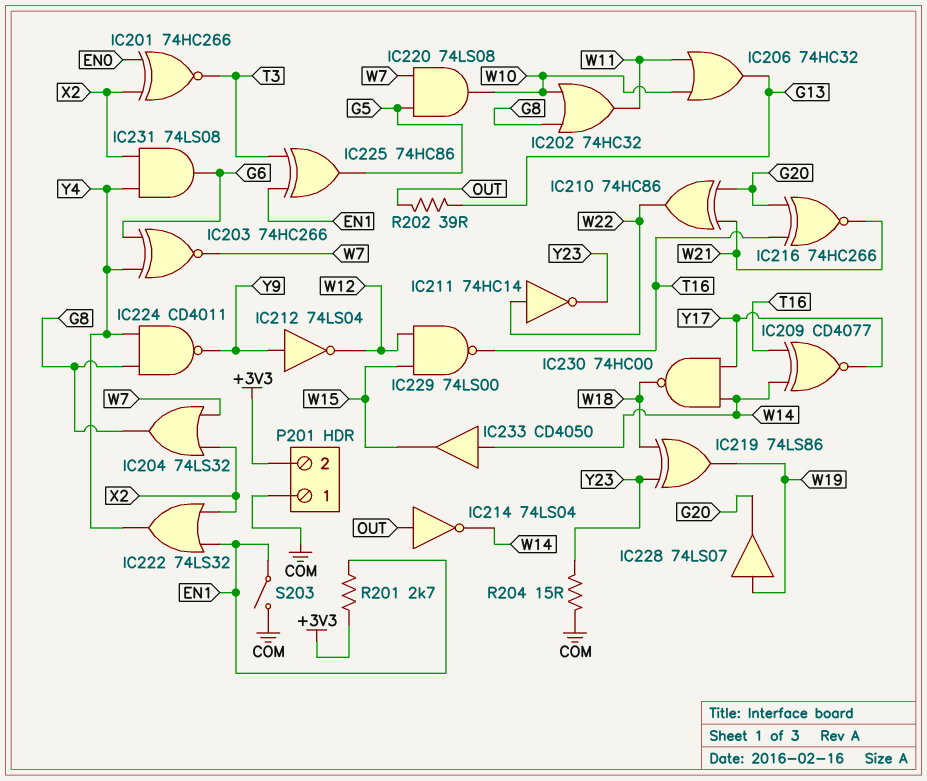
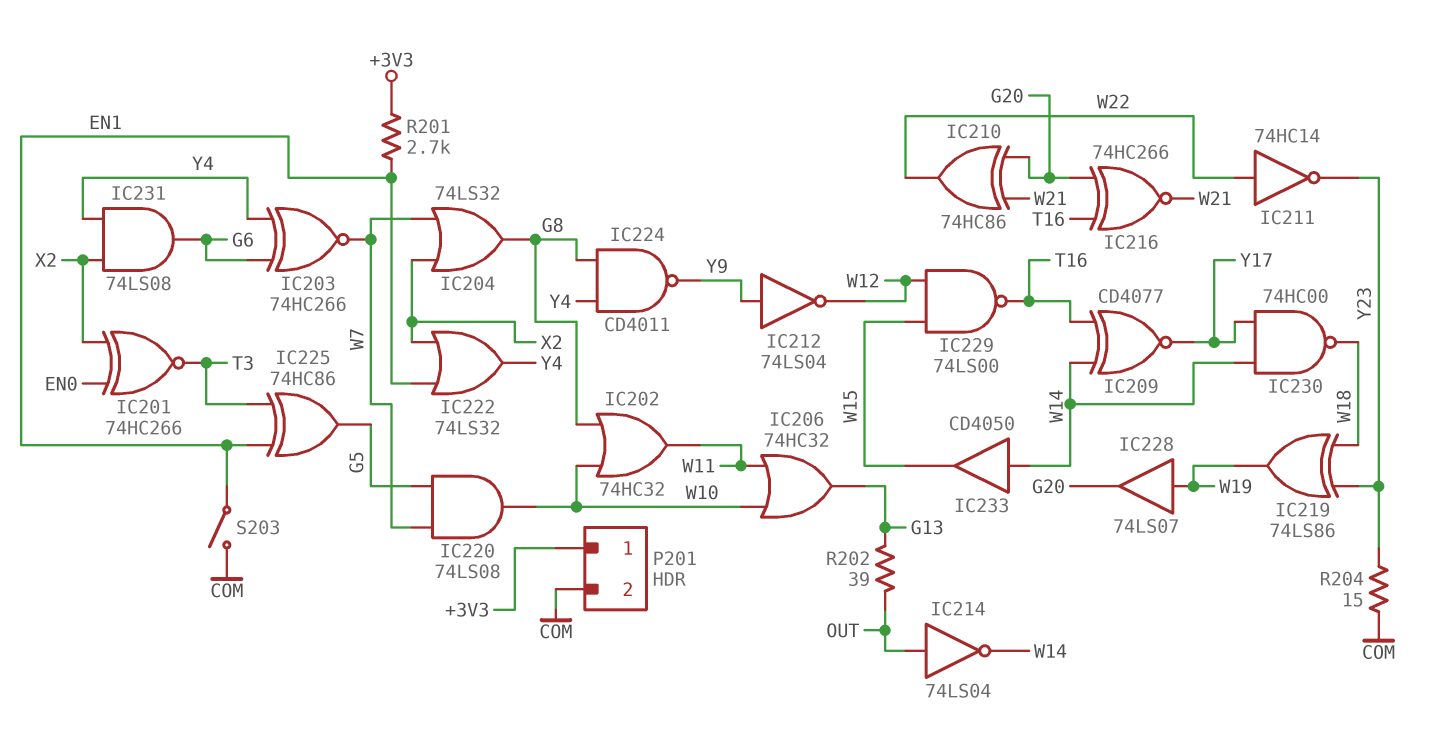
P201 pin 1: COM -> +3V3
P201 pin 2: +3V3 -> COM

